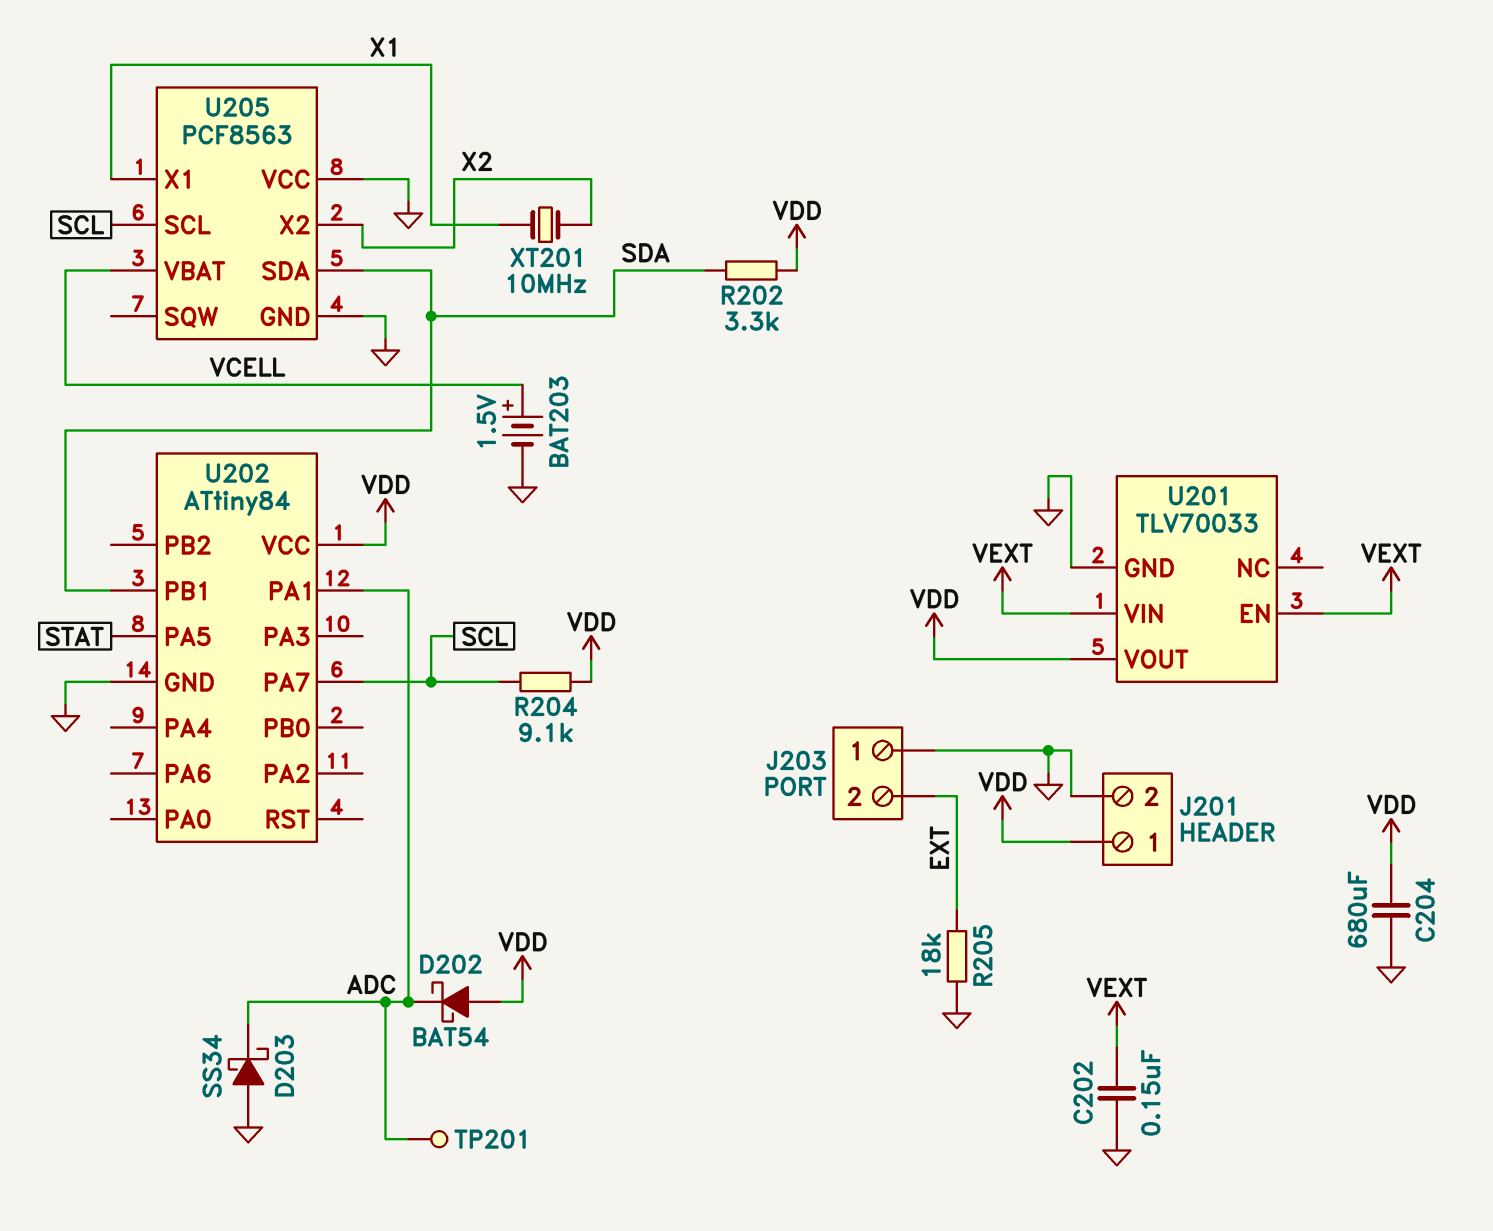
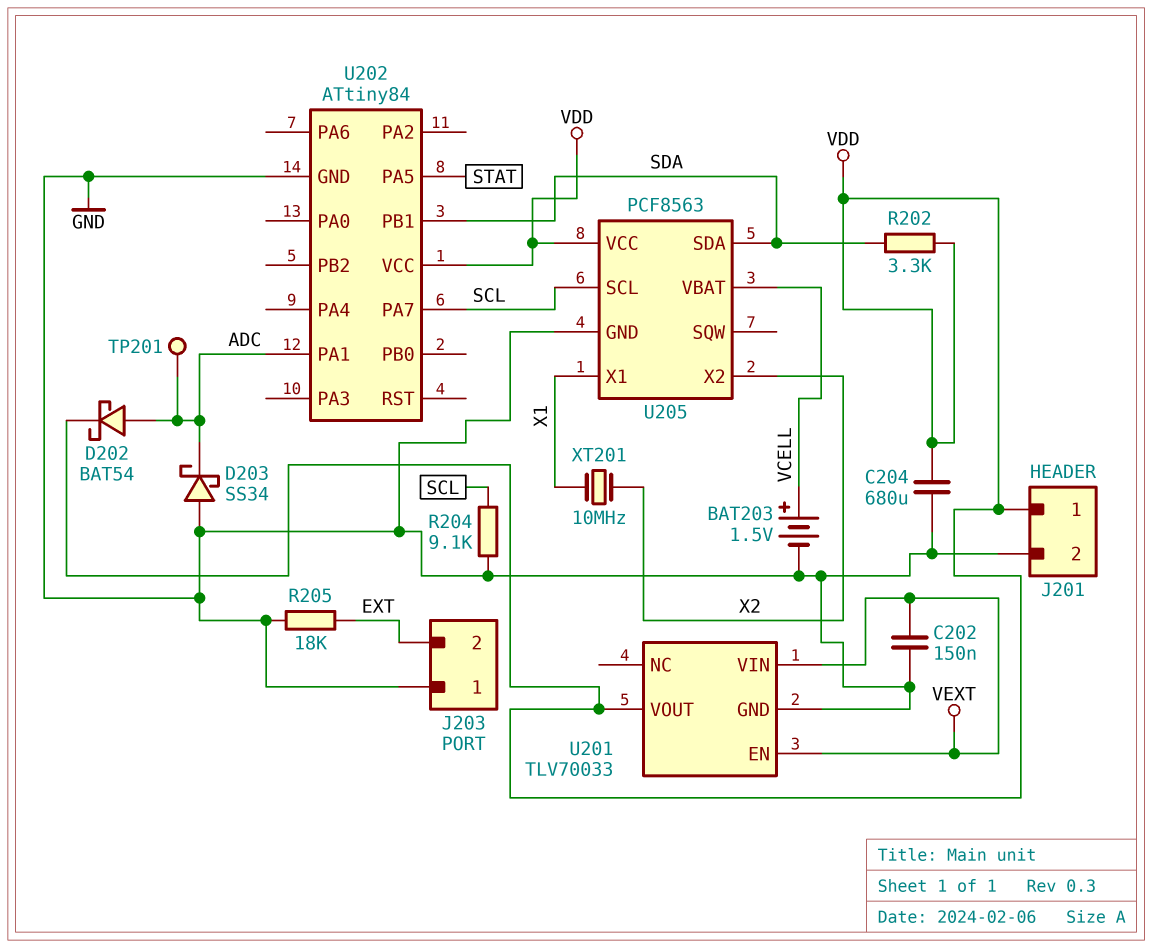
D202: schottky BAT54 (A VDD, K ADC) -> schottky BAT54 (A ADC, K VDD)
R204: 9.1k (SCL, VDD) -> 9.1k (GND, SCL)
U205 pin VCC: GND -> VDD

